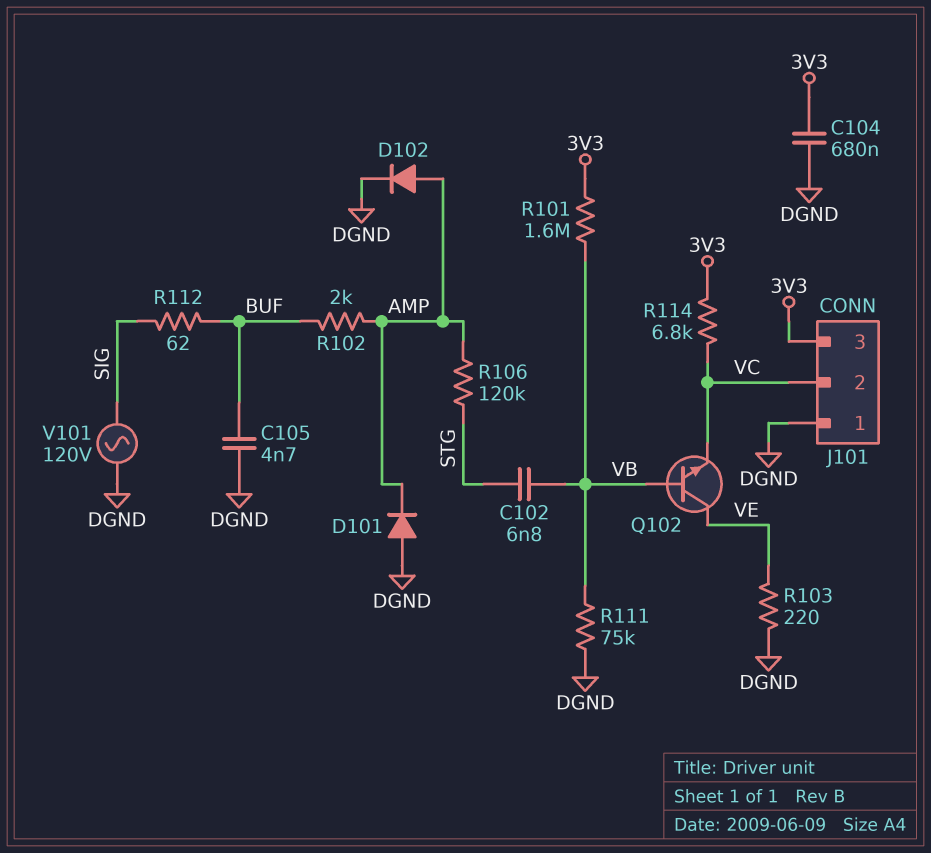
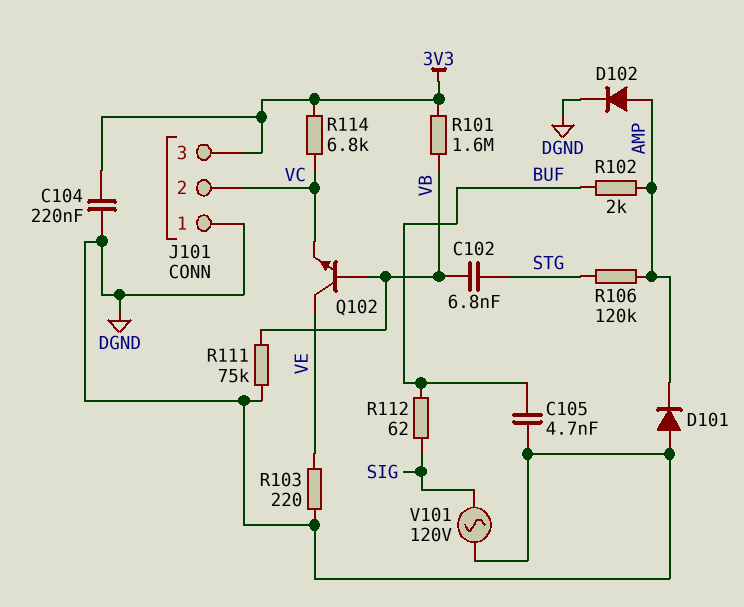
C104: 680nF (3V3, DGND) -> 220nF (3V3, DGND)

